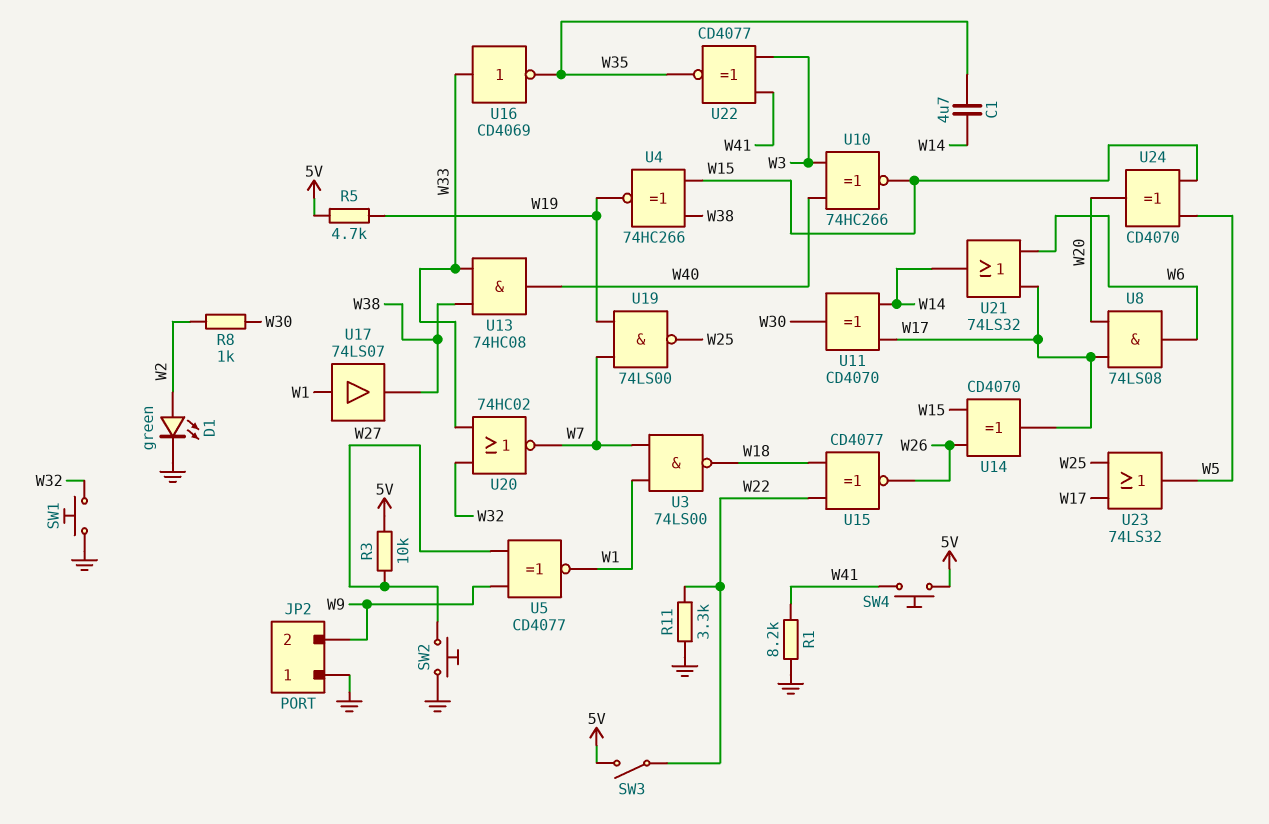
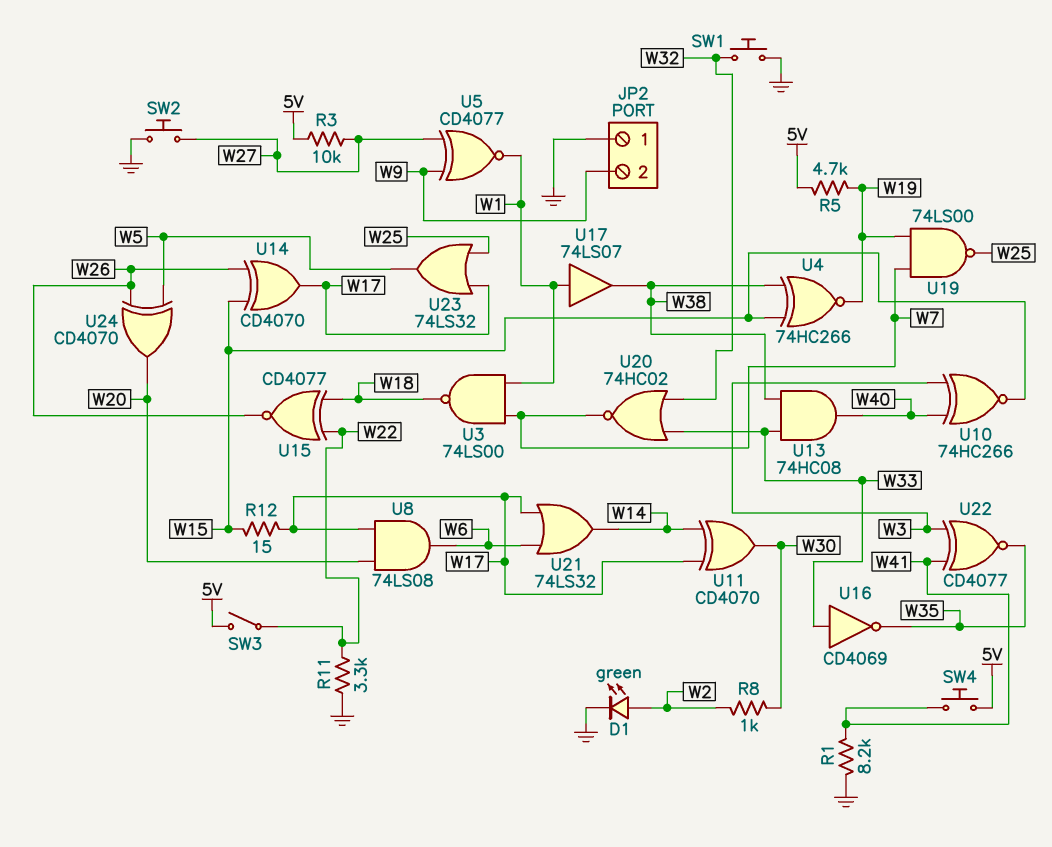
C1: 4.7uF (W14, W35) -> none
R12: none -> 15 (W15, W17)
U24: XOR CD4070 (in W5, in W15, out W20) -> XOR CD4070 (in W5, in W26, out W20)

